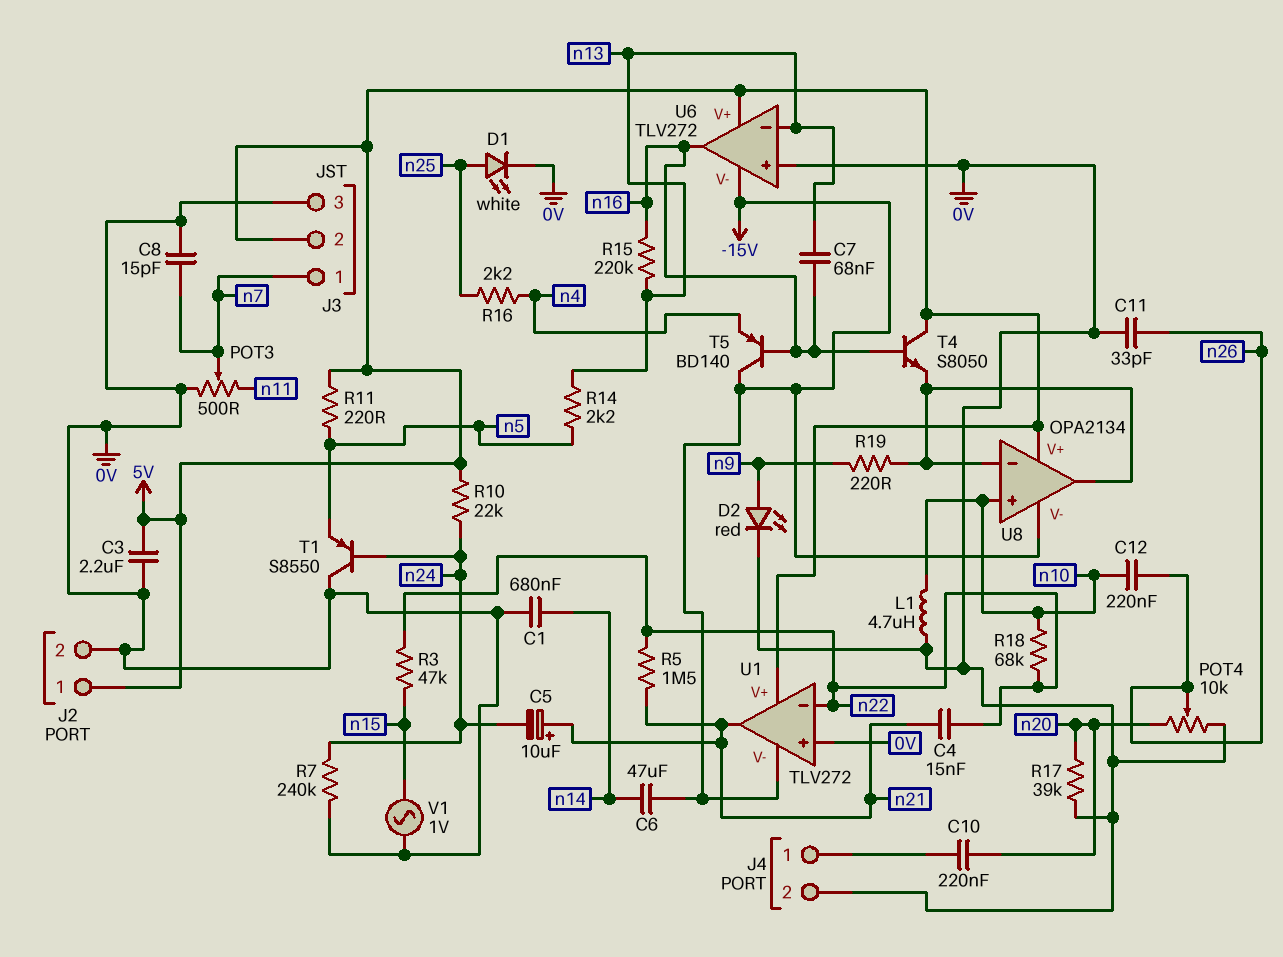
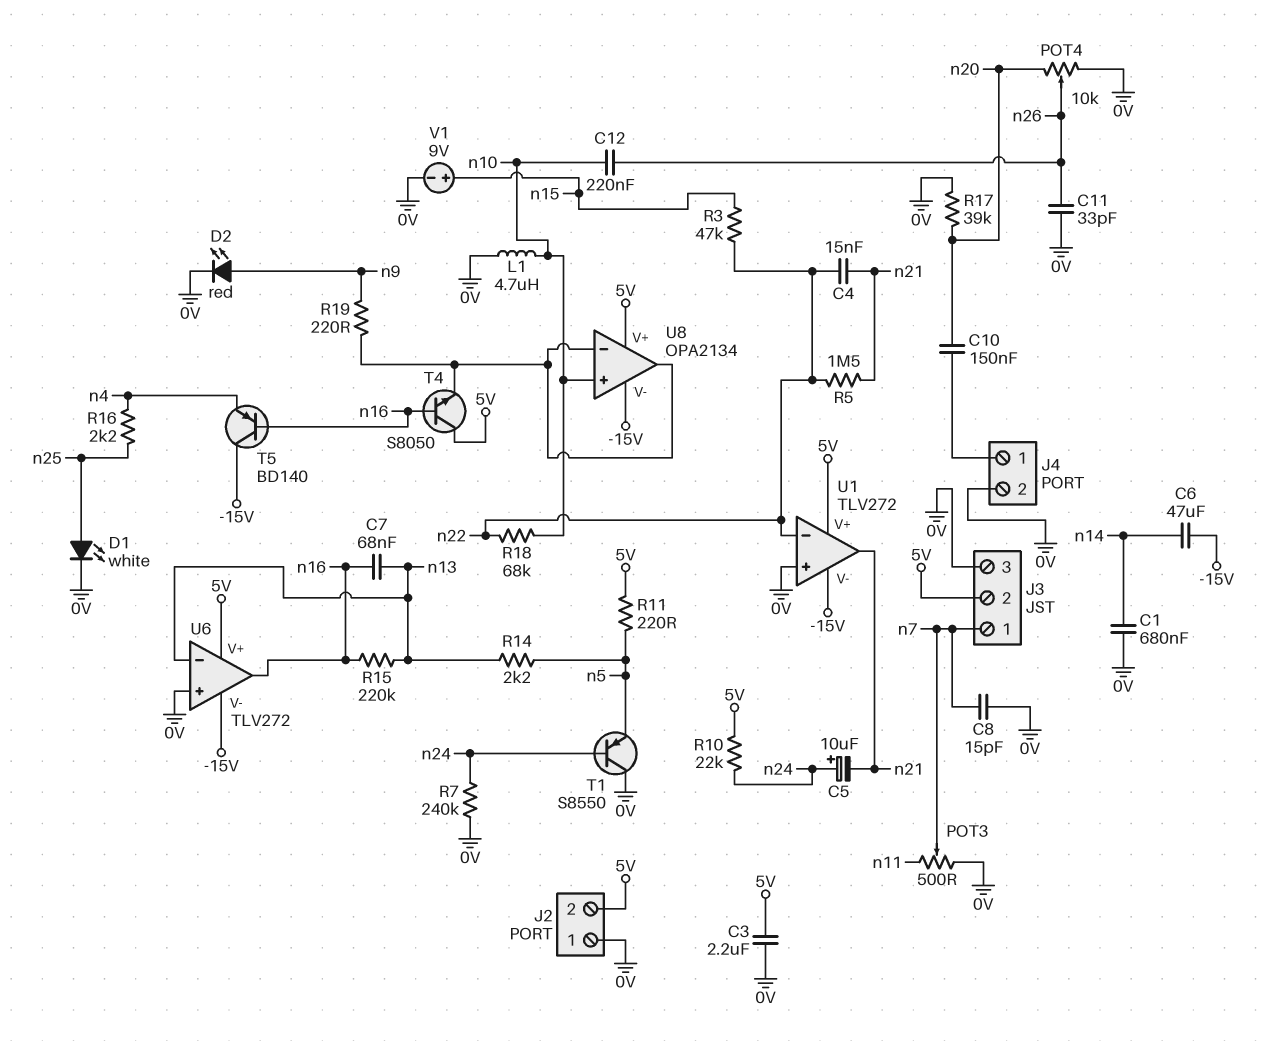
C5: 10uF (plus n21, minus n24) -> 10uF (plus n24, minus n21)
C10: 220nF (J4/1, n20) -> 150nF (J4/1, n20)
J2 pin 1: 5V -> 0V
J2 pin 2: 0V -> 5V
V1: AC 1V (0V, n15) -> 9V (plus n15, minus 0V)

